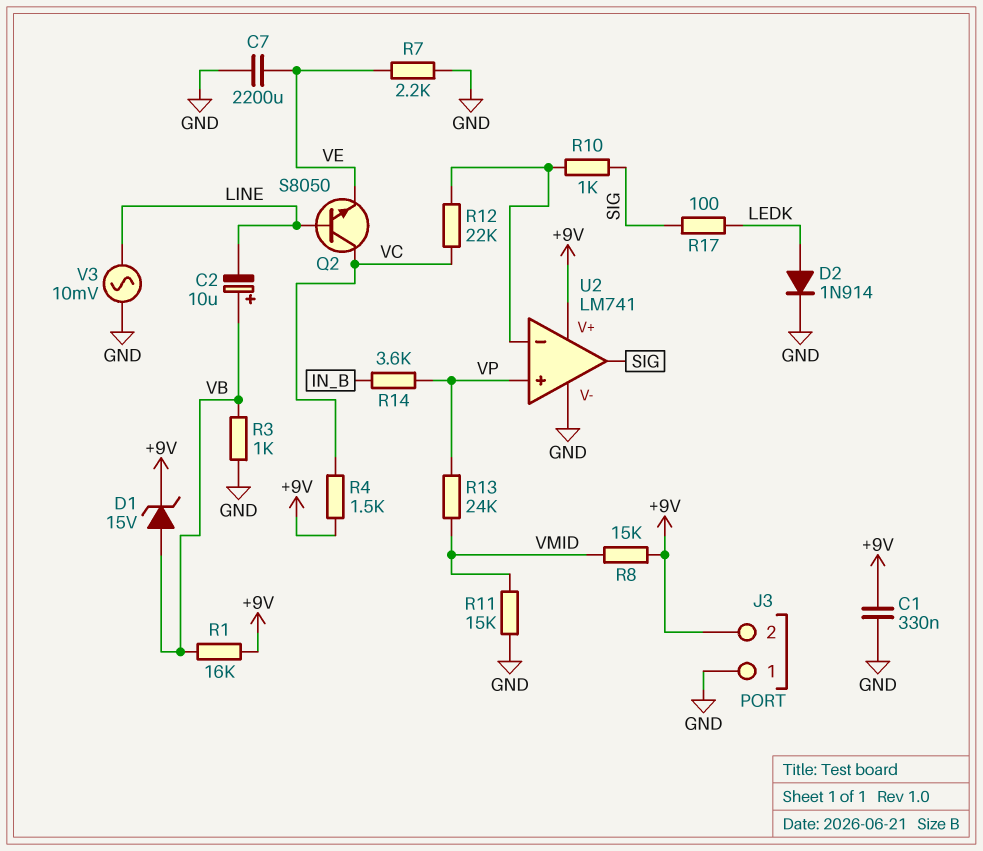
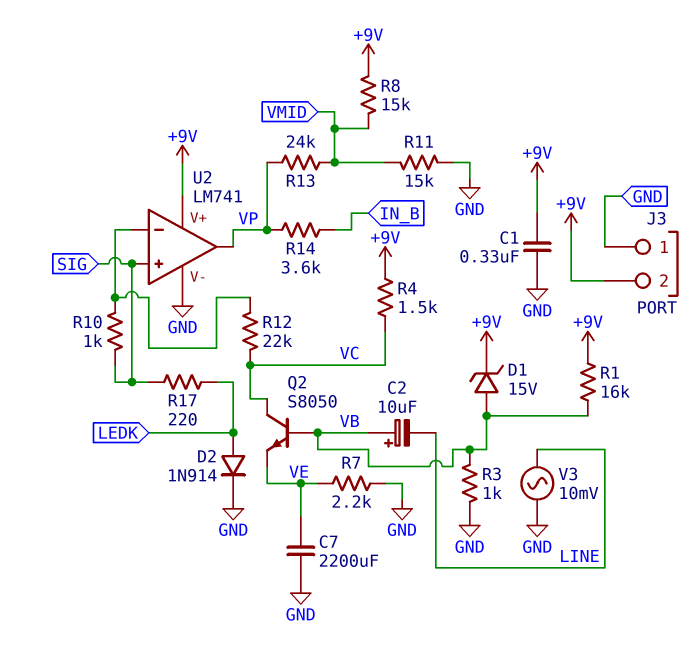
Q2: NPN S8050 (B LINE, C VC, E VE) -> NPN S8050 (B VB, C VC, E VE)
R17: 100 (LEDK, SIG) -> 220 (LEDK, SIG)
U2 pin in+: VP -> SIG
U2 pin out: SIG -> VP

